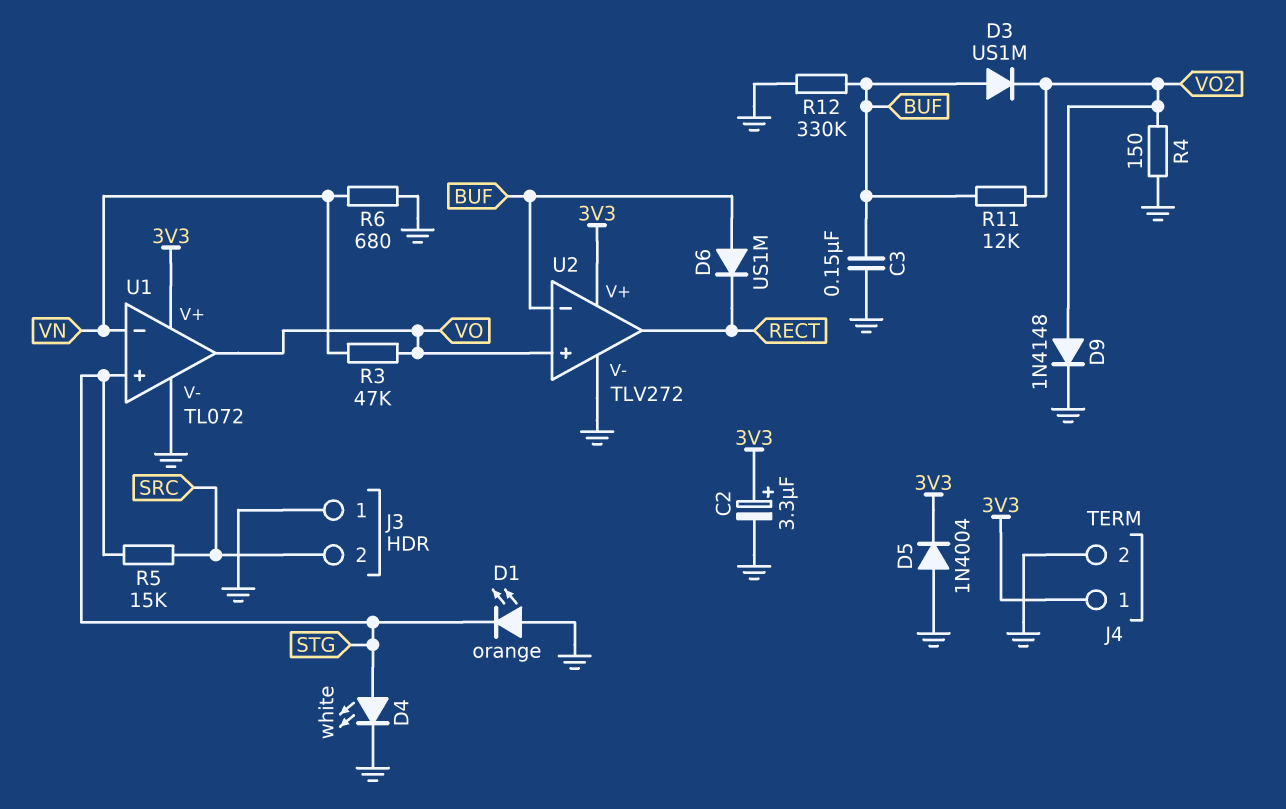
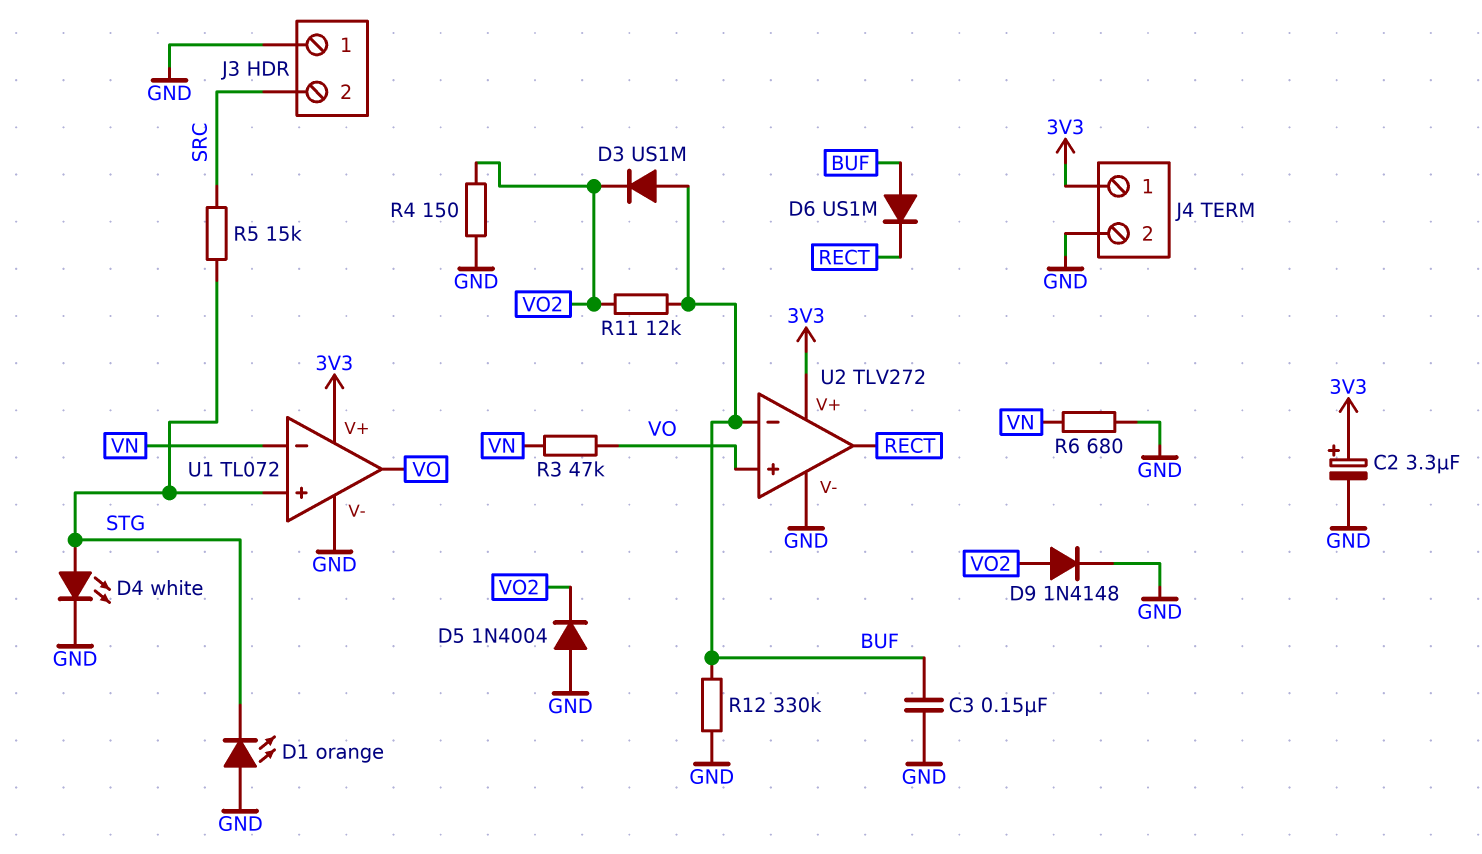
D5: diode 1N4004 (A GND, K 3V3) -> diode 1N4004 (A GND, K VO2)

